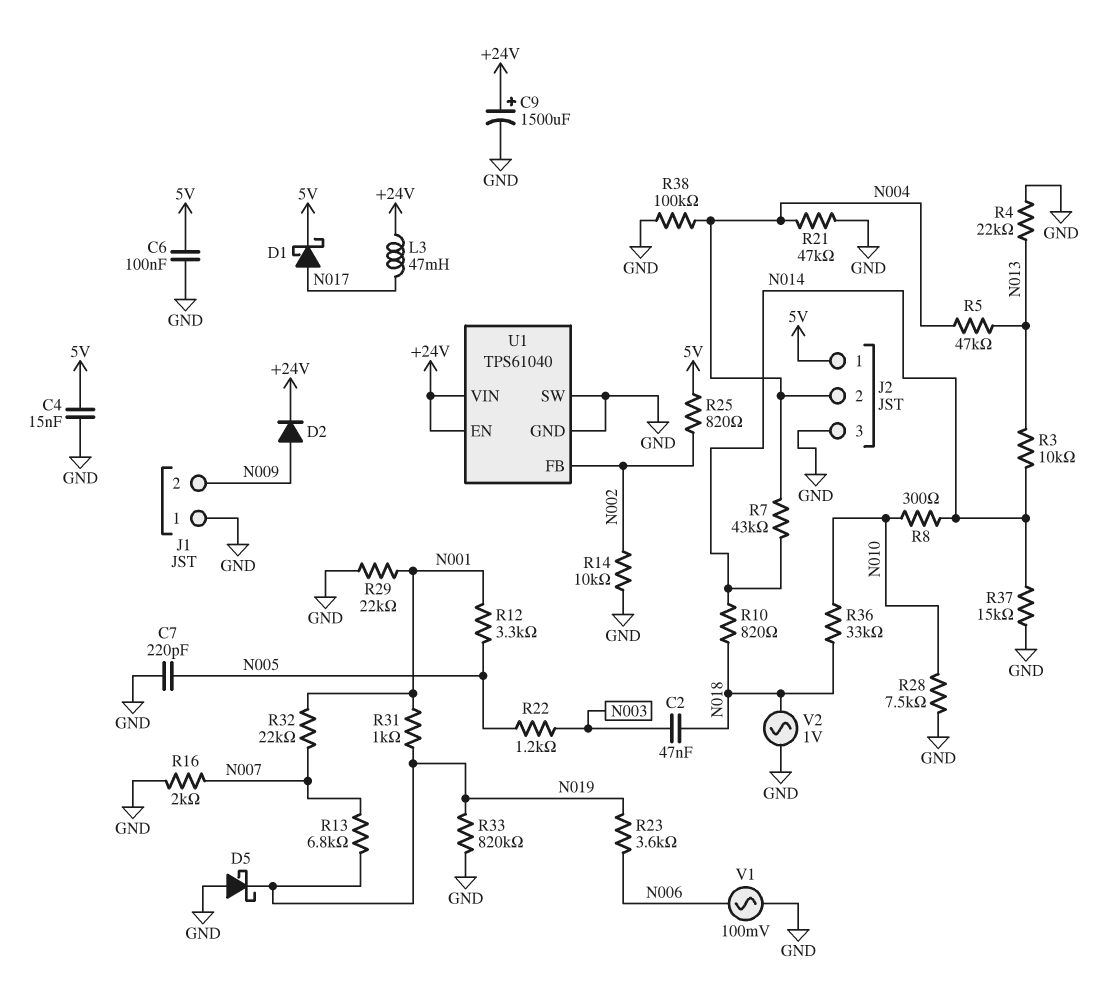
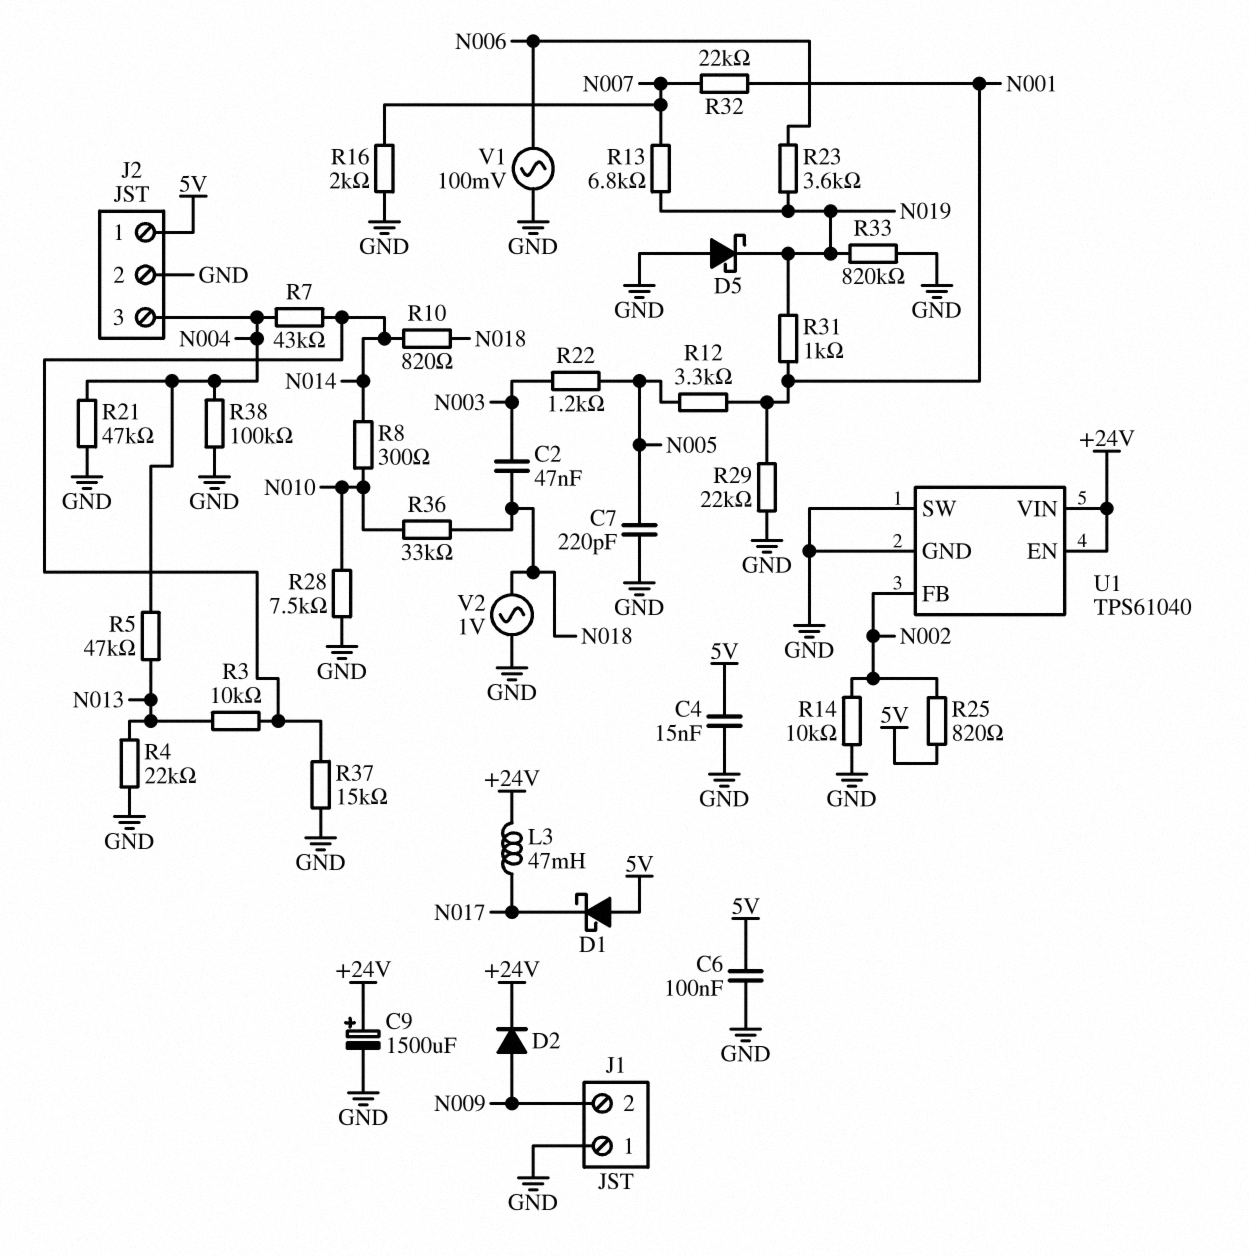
D1: schottky (A N017, K 5V) -> schottky (A 5V, K N017)
J2 pin 2: N004 -> GND
J2 pin 3: GND -> N004

